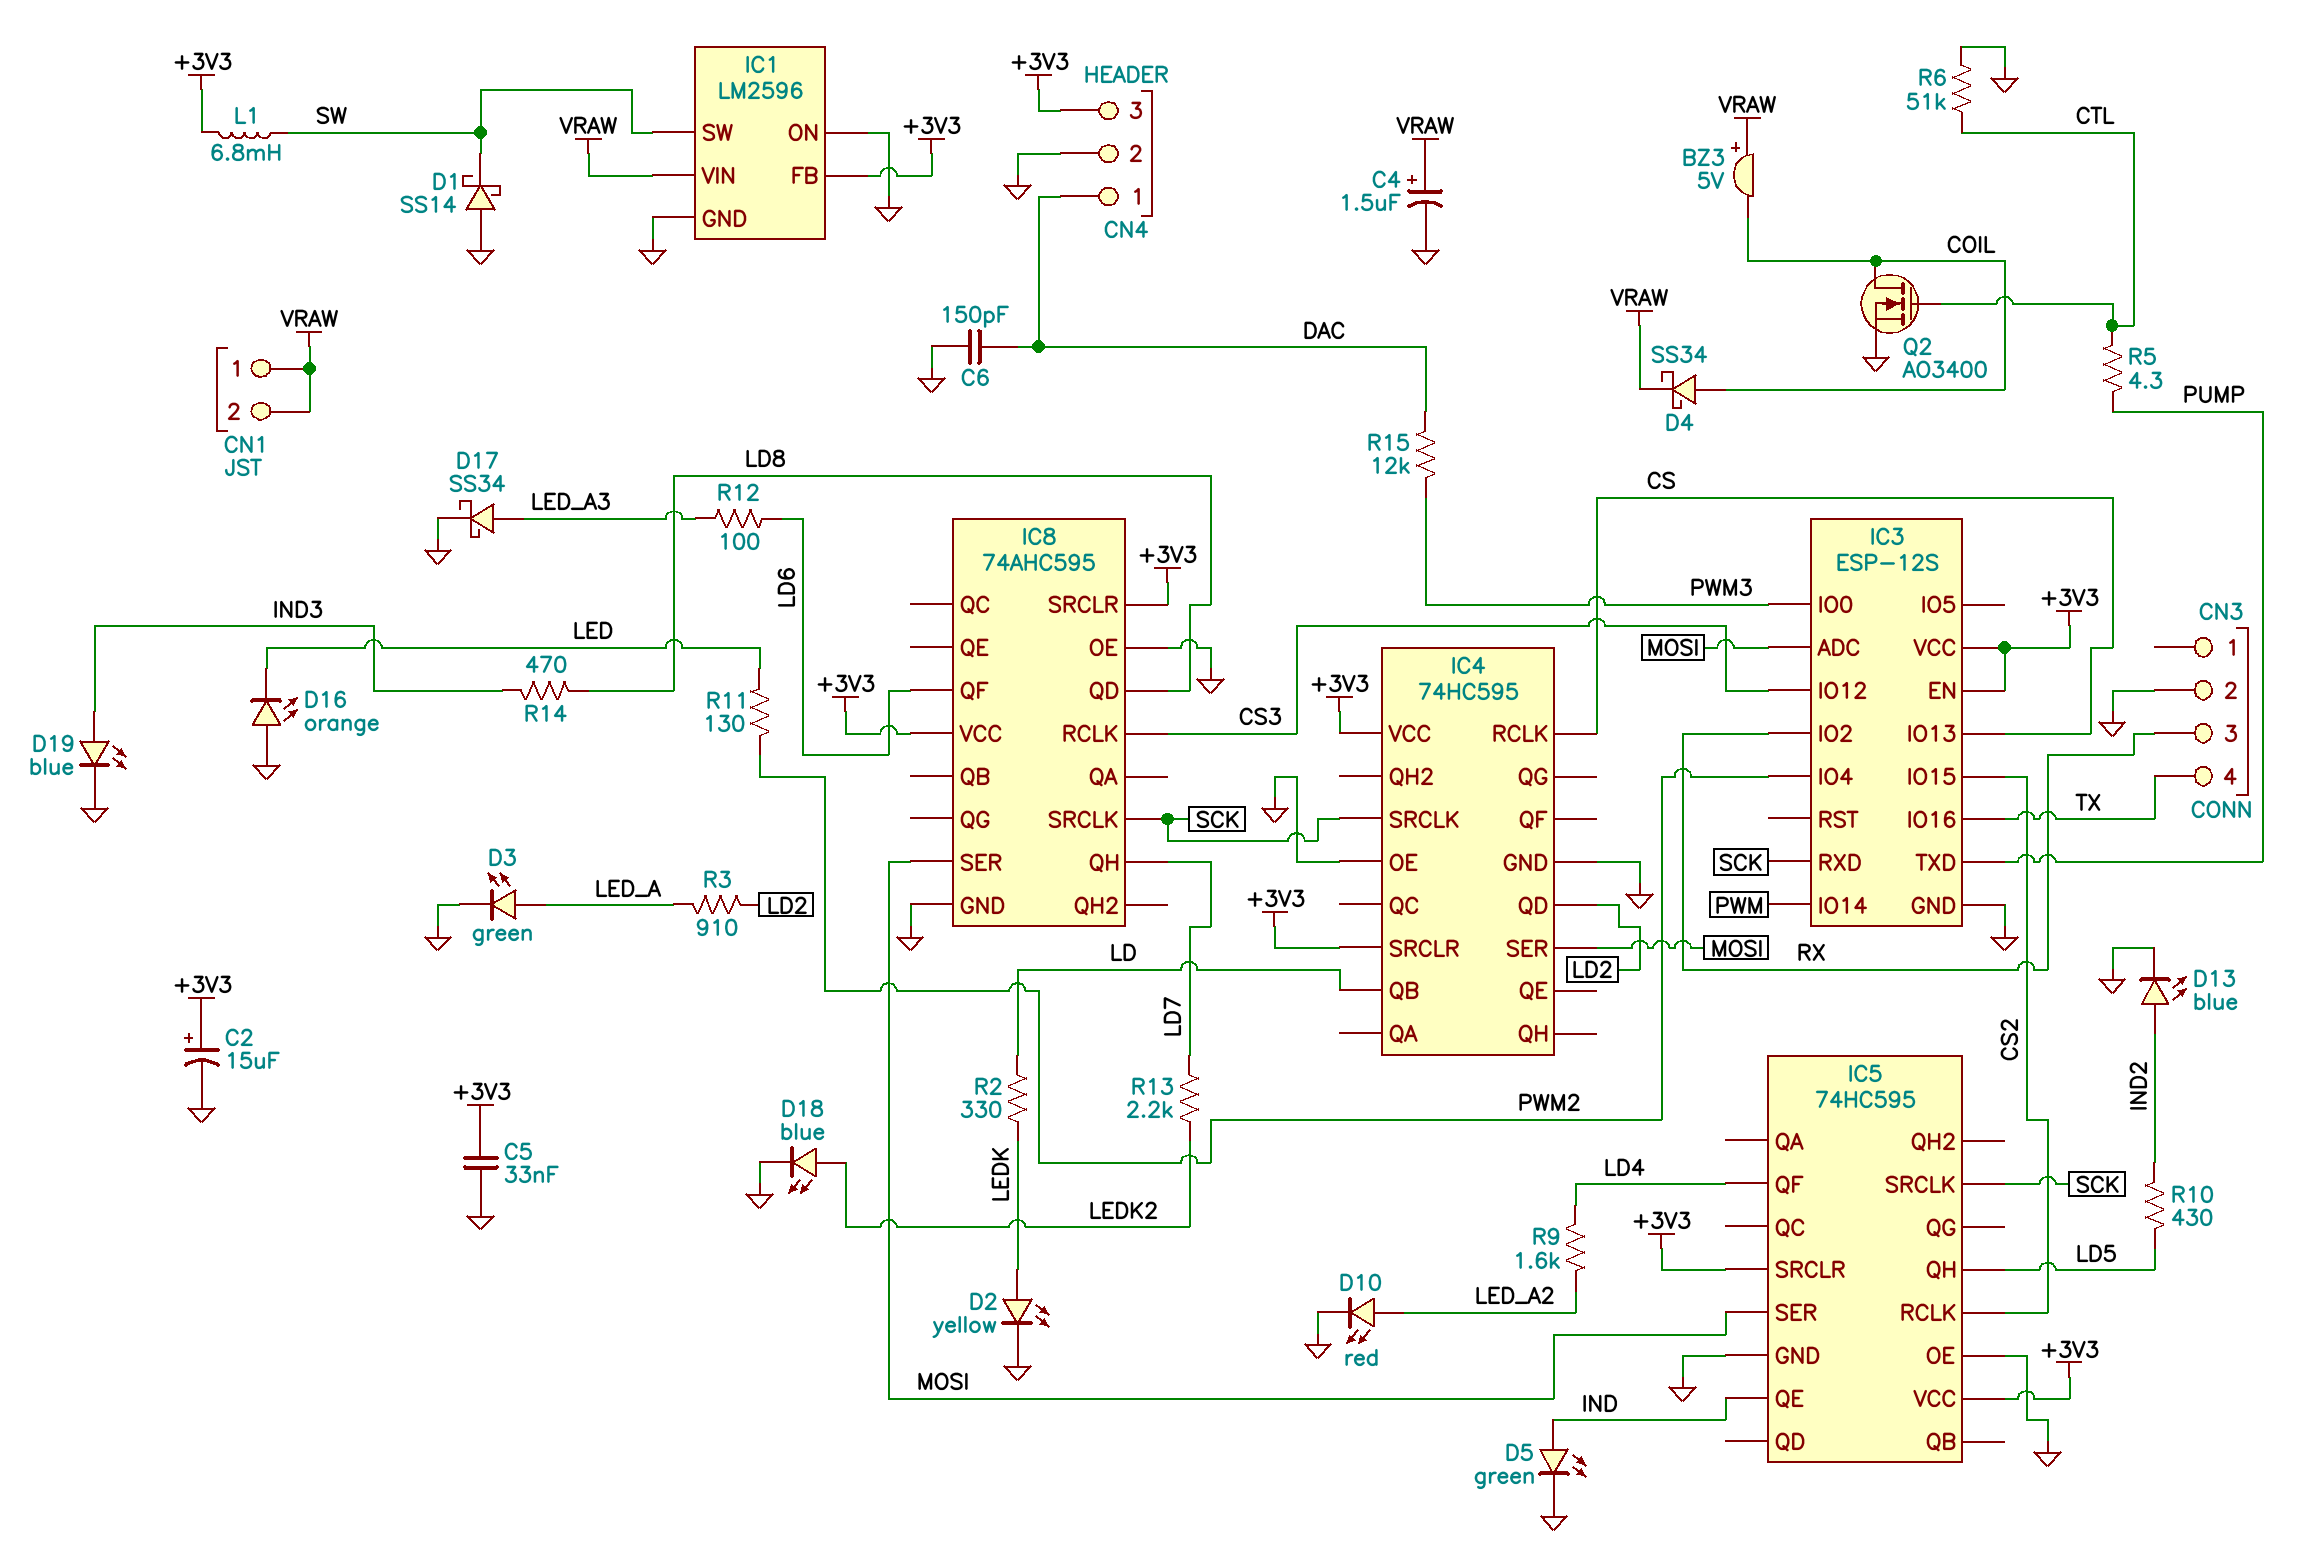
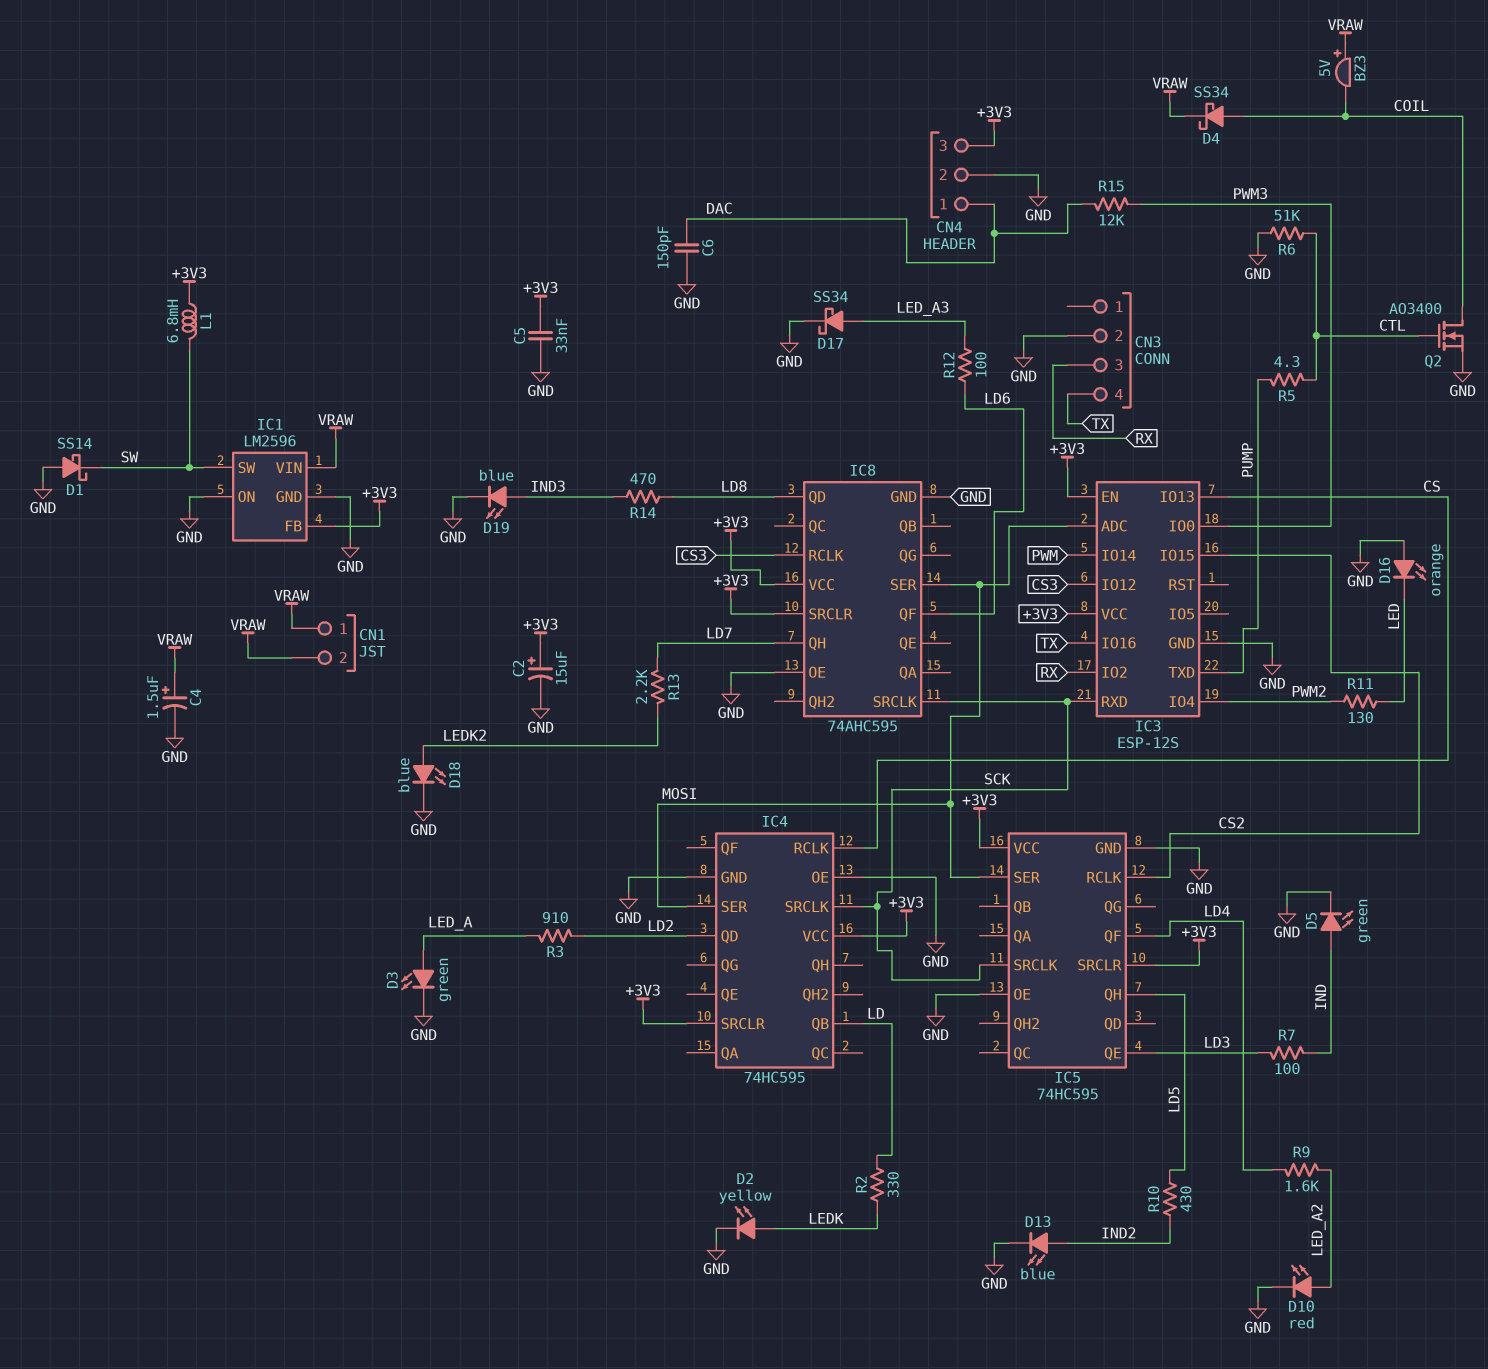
IC5 pin QE: IND -> LD3
R7: none -> 100 (IND, LD3)

